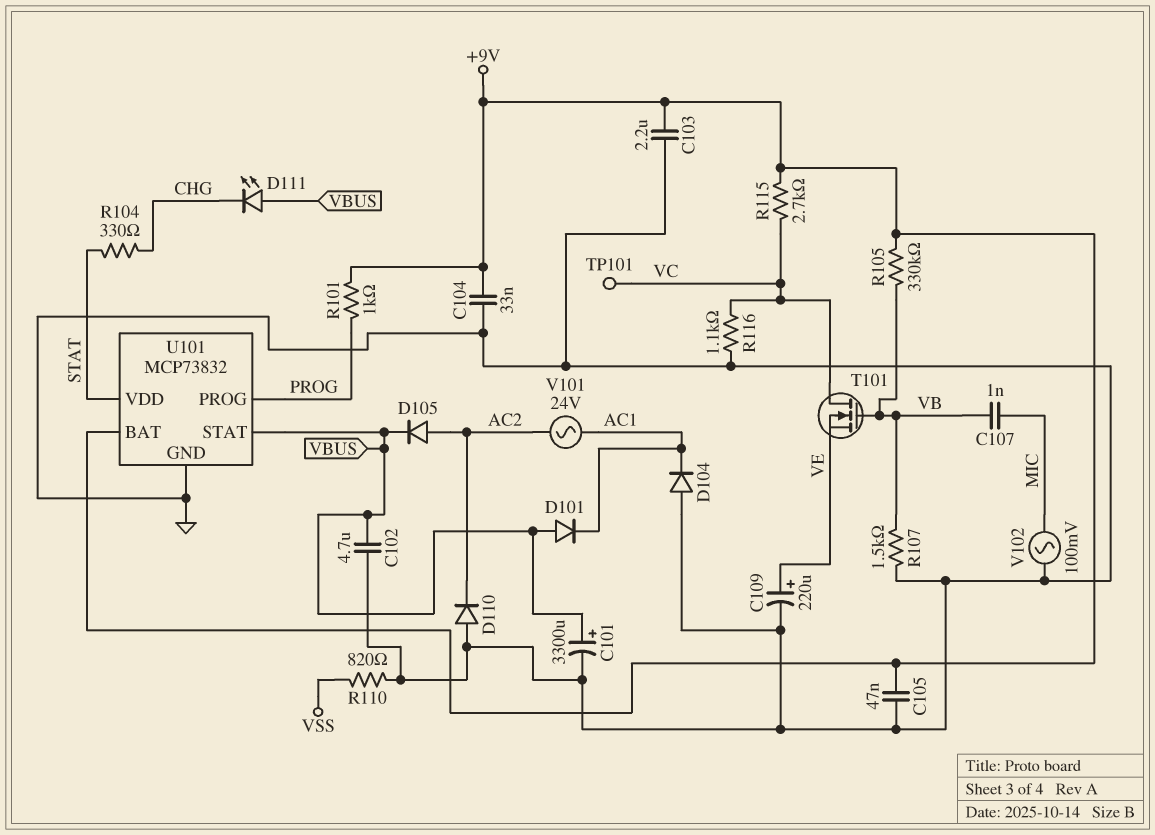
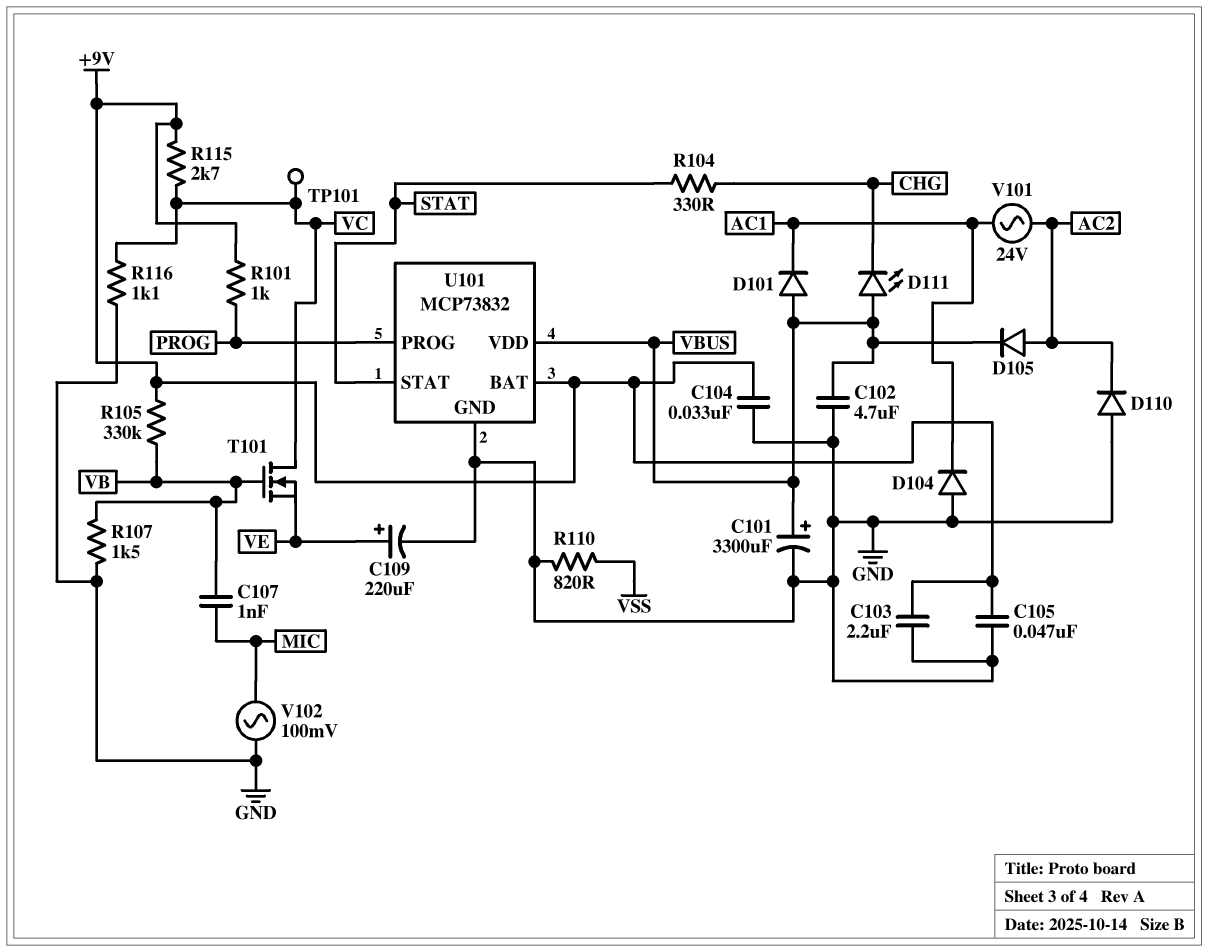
U101 pin STAT: VBUS -> STAT
U101 pin VDD: STAT -> VBUS

